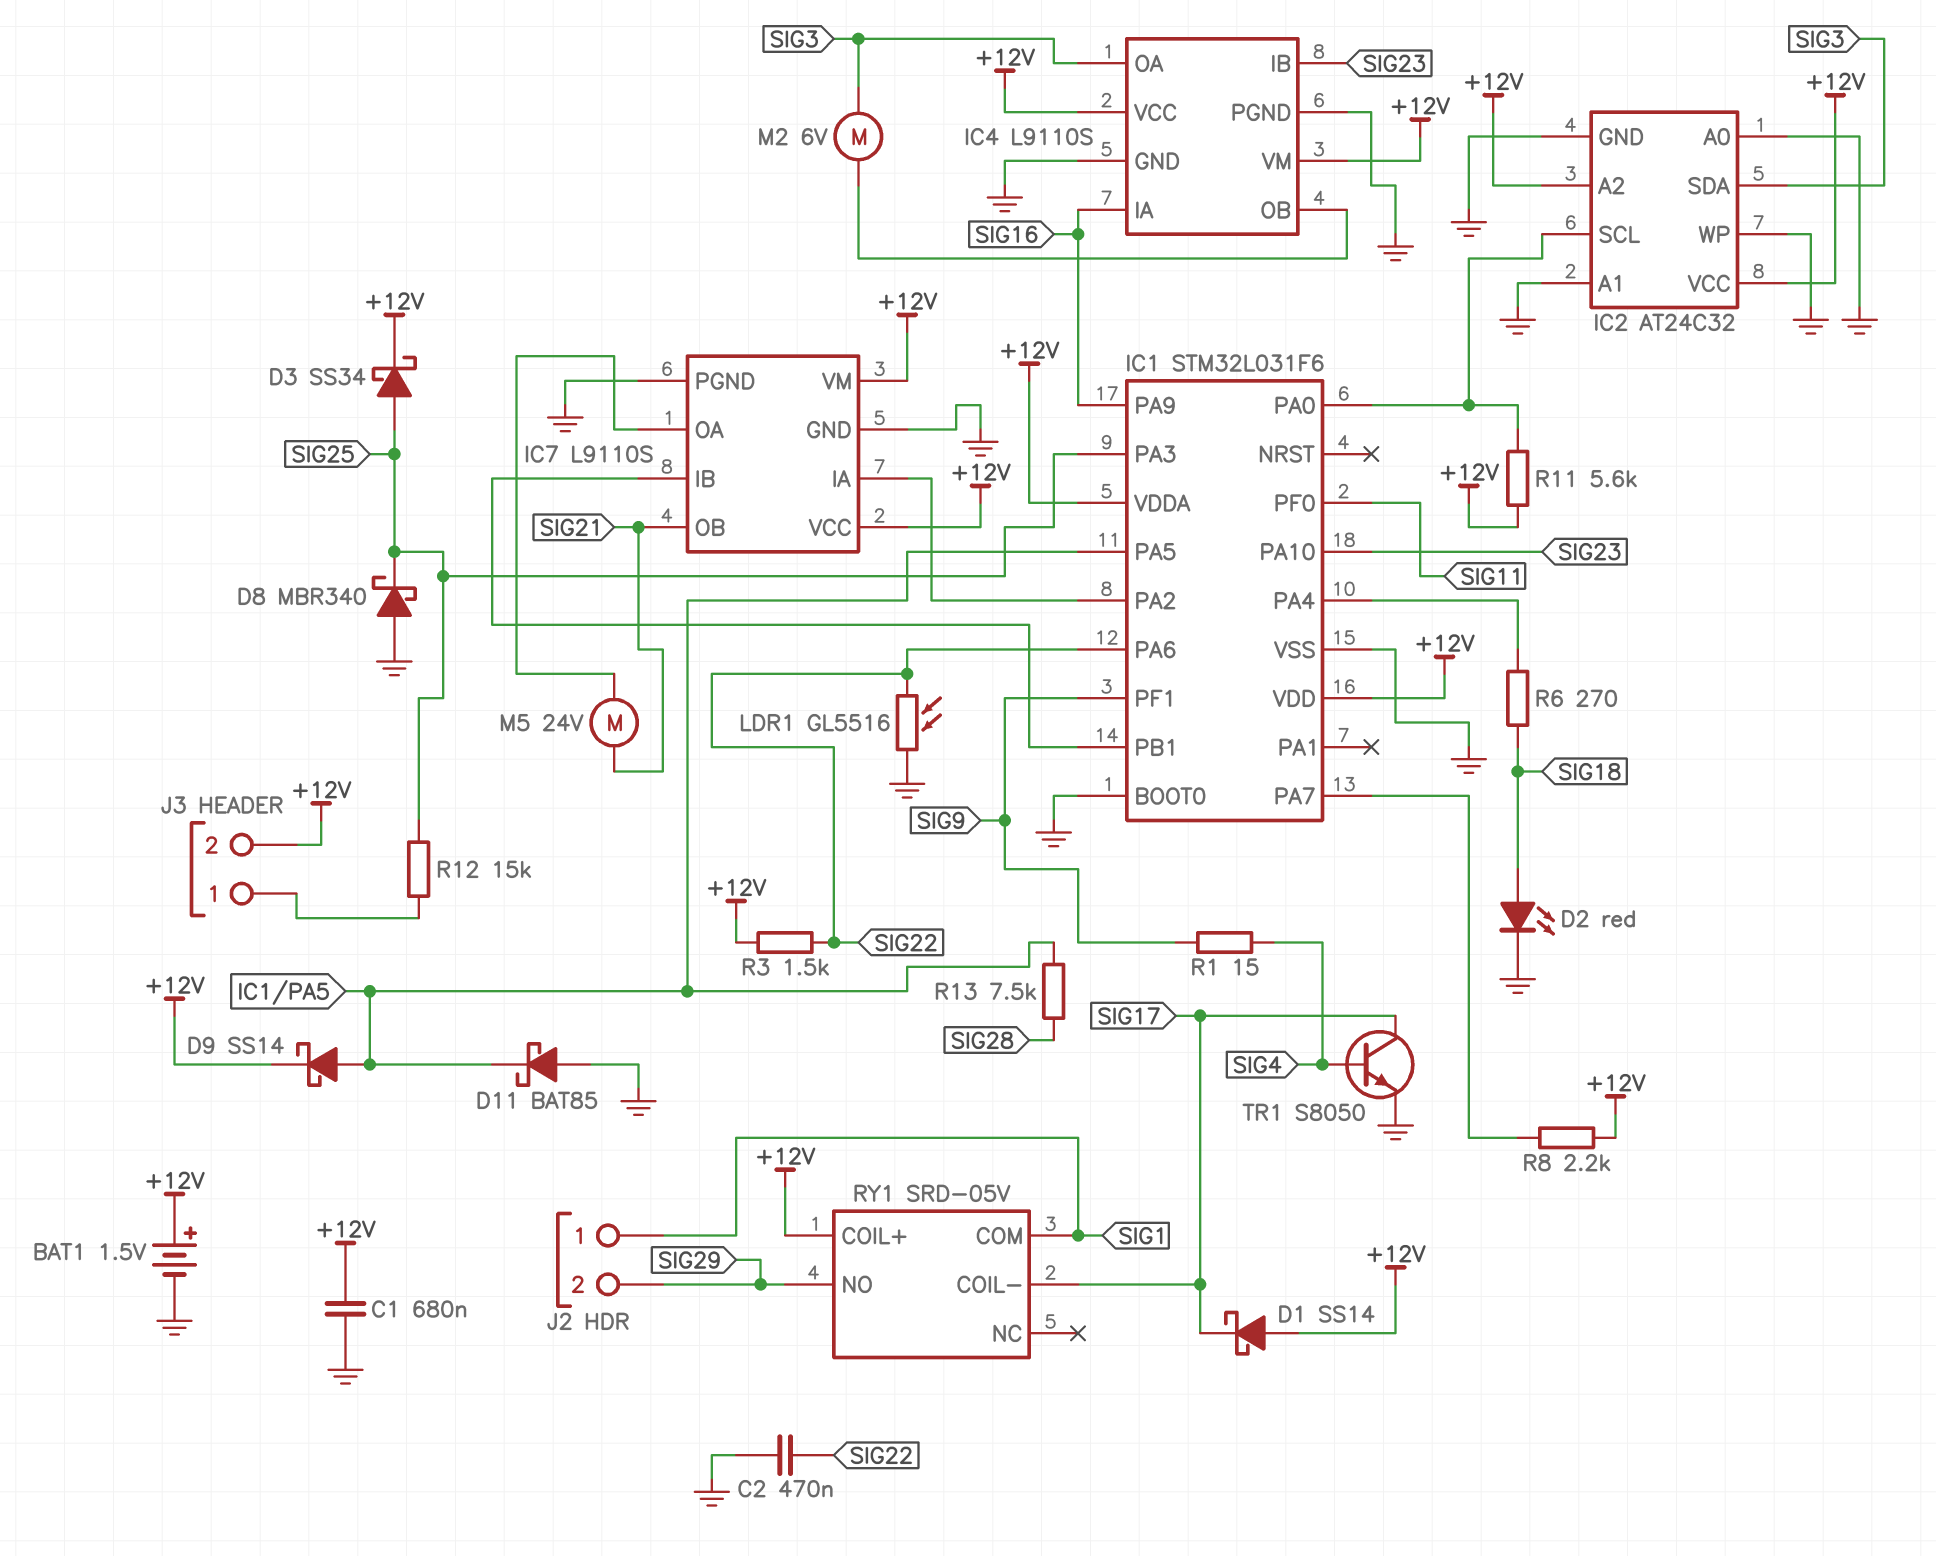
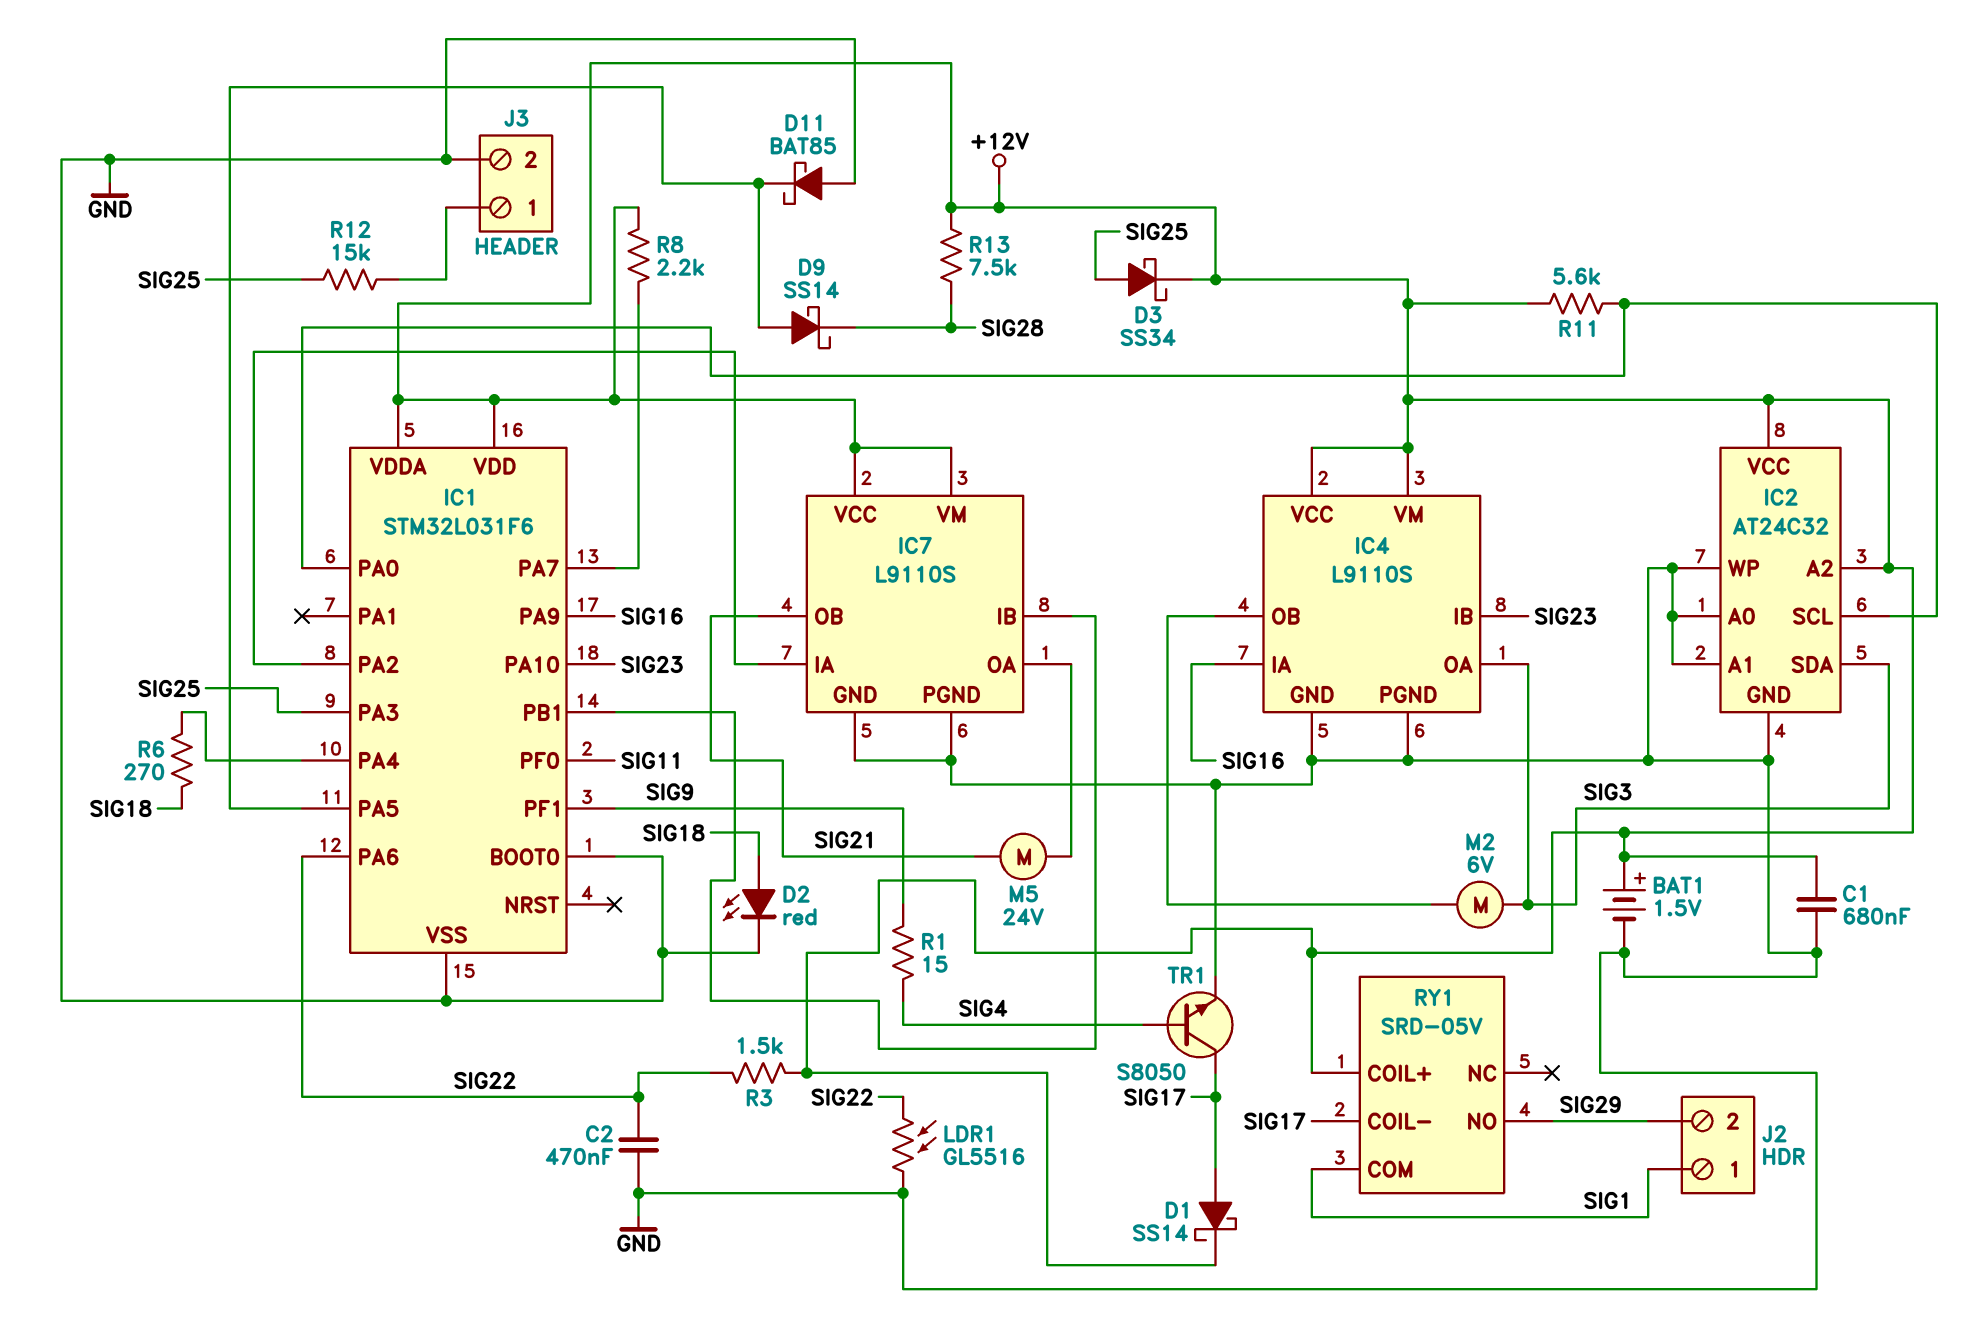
D1: schottky SS14 (A +12V, K SIG17) -> schottky SS14 (A SIG17, K +12V)
D8: schottky MBR340 (A GND, K SIG25) -> none
D9: schottky SS14 (A IC1/PA5, K +12V) -> schottky SS14 (A IC1/PA5, K SIG28)
J3 pin 2: +12V -> GND
R13: 7.5k (IC1/PA5, SIG28) -> 7.5k (+12V, SIG28)

